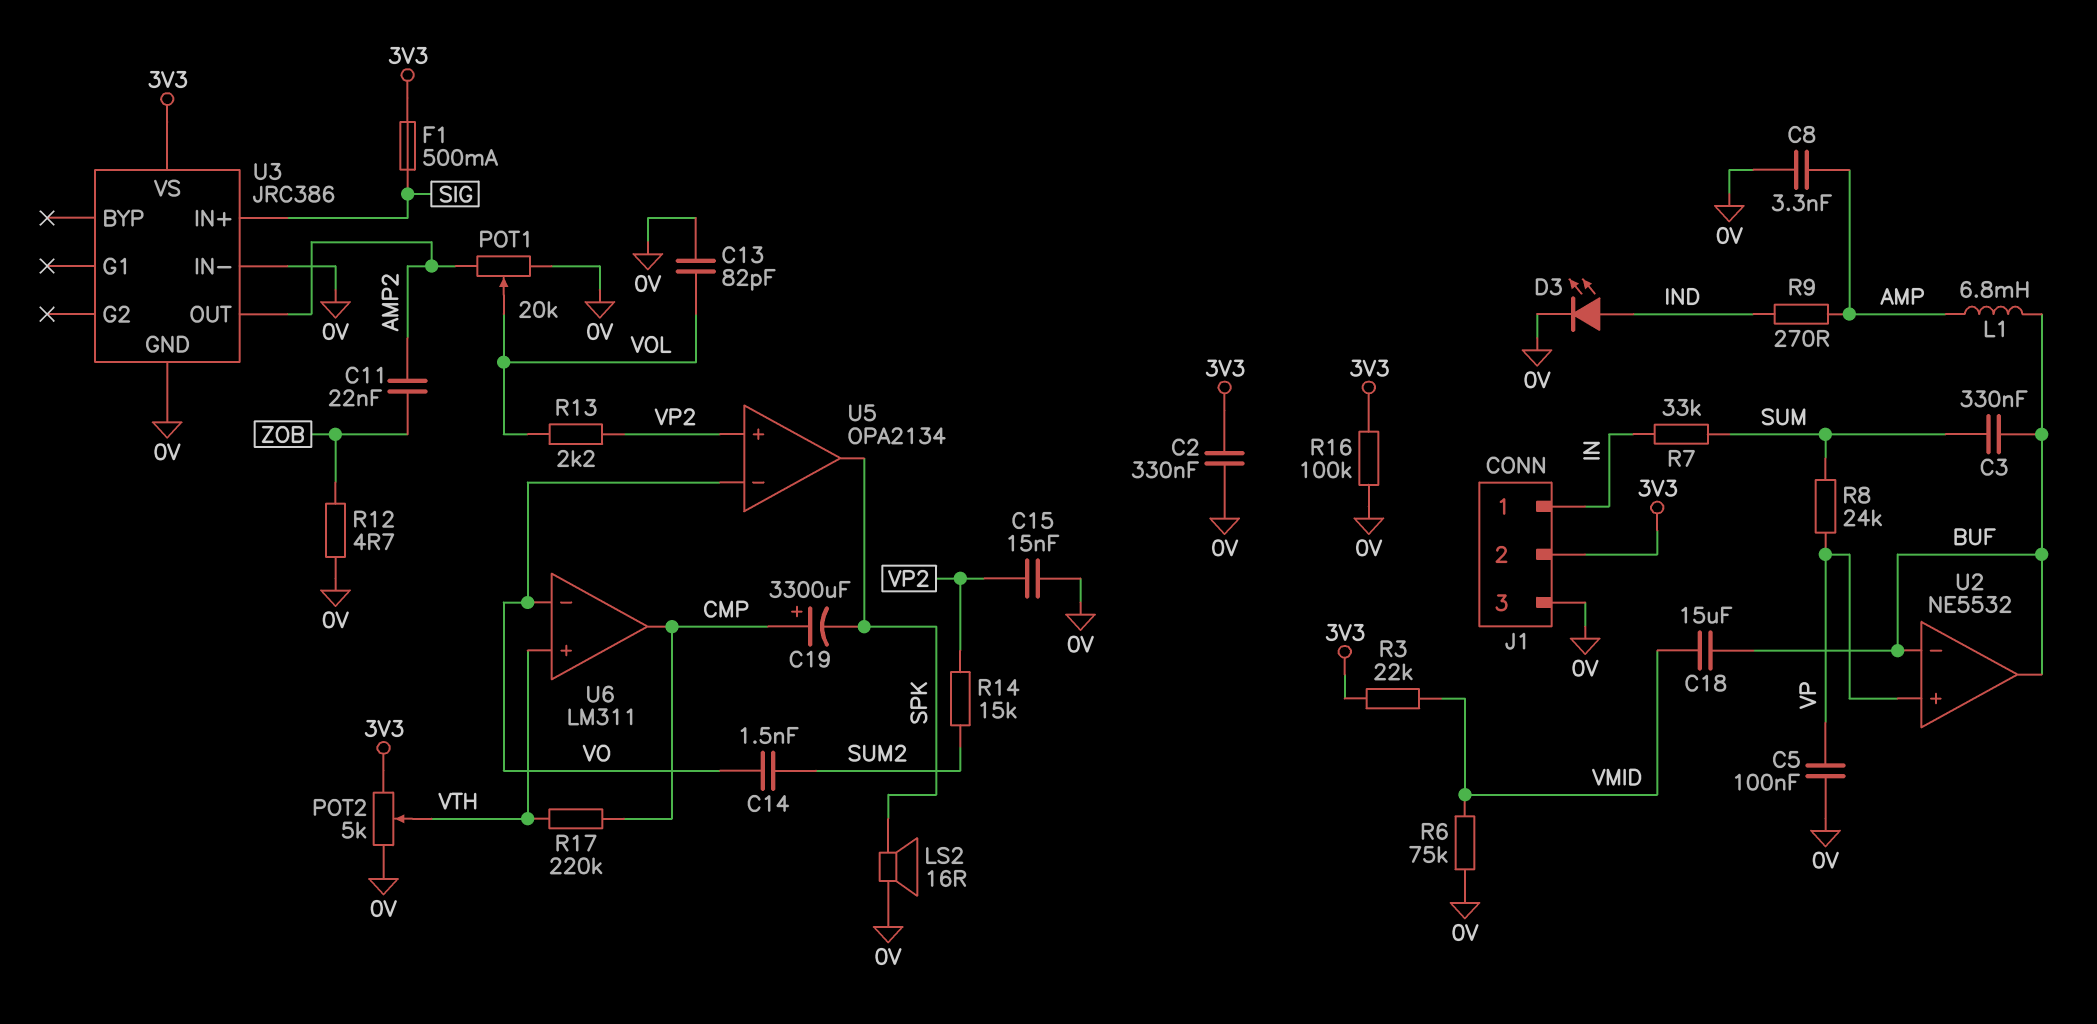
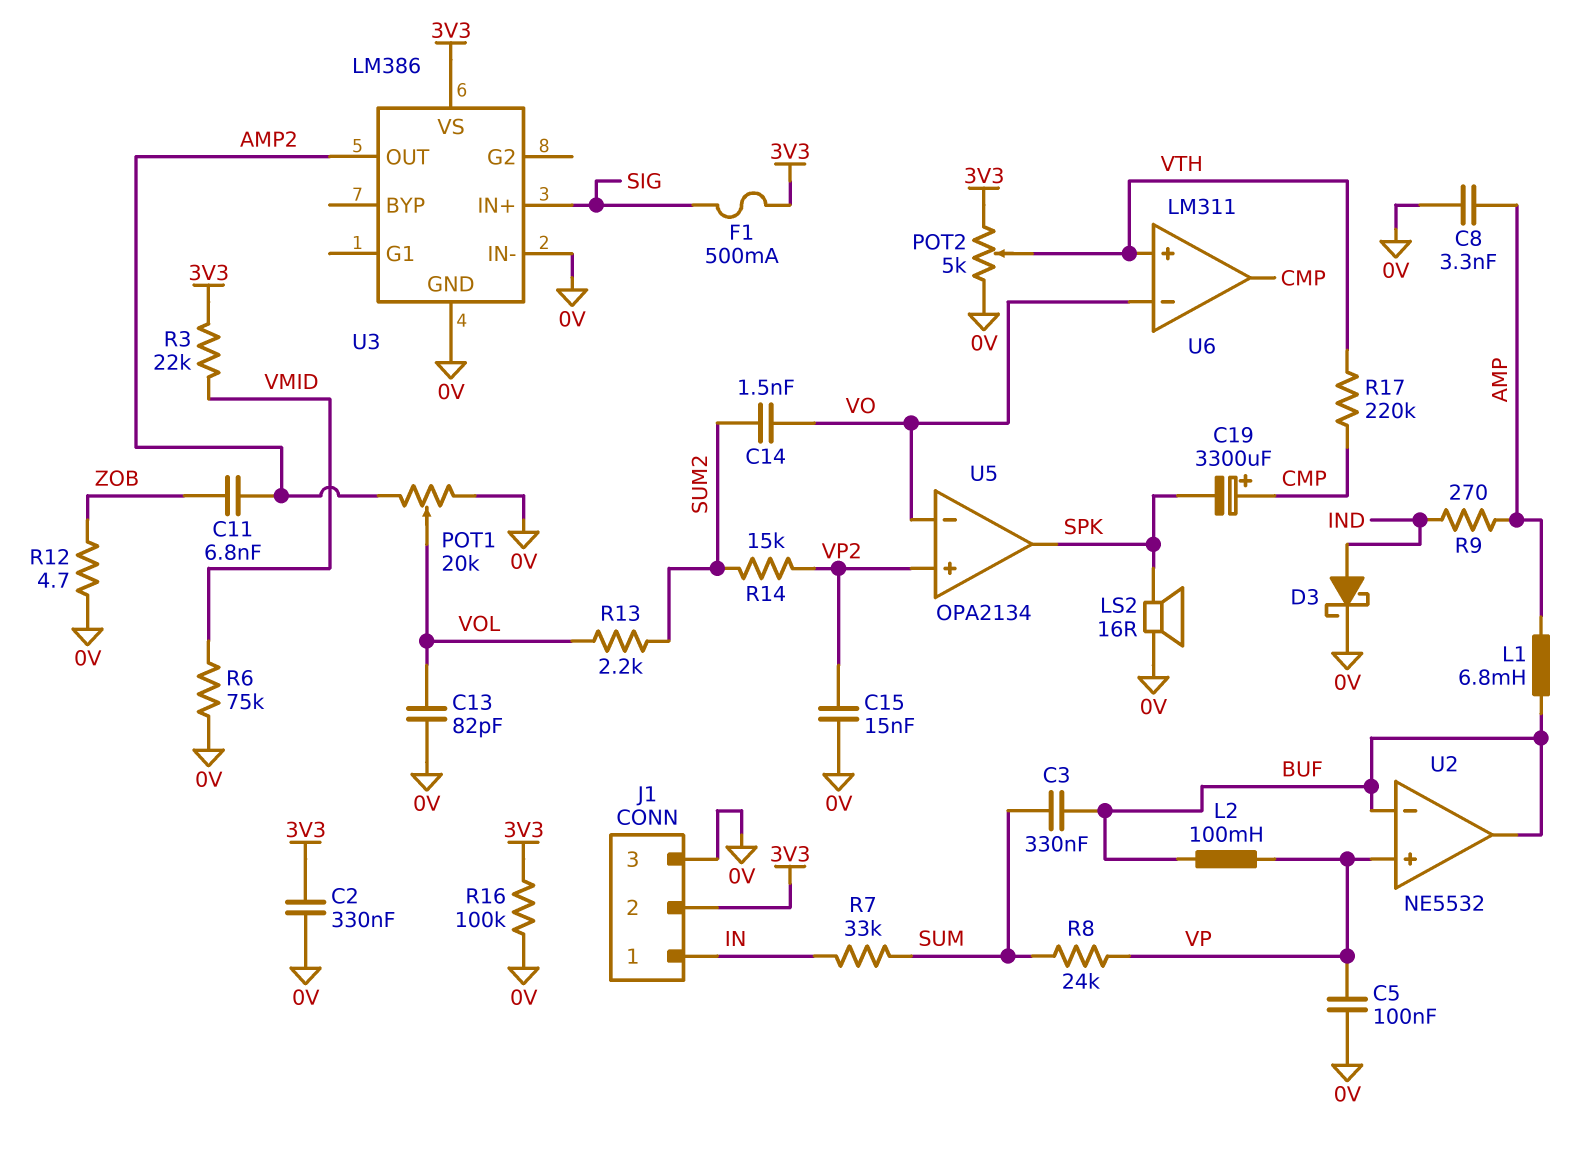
C11: 22nF (AMP2, ZOB) -> 6.8nF (AMP2, ZOB)
C18: 15uF (BUF, VMID) -> none
D3: LED (A IND, K 0V) -> schottky (A IND, K 0V)
L2: none -> 100mH (BUF, VP)
R13: 2.2k (VOL, VP2) -> 2.2k (SUM2, VOL)
U3: JRC386 -> LM386

